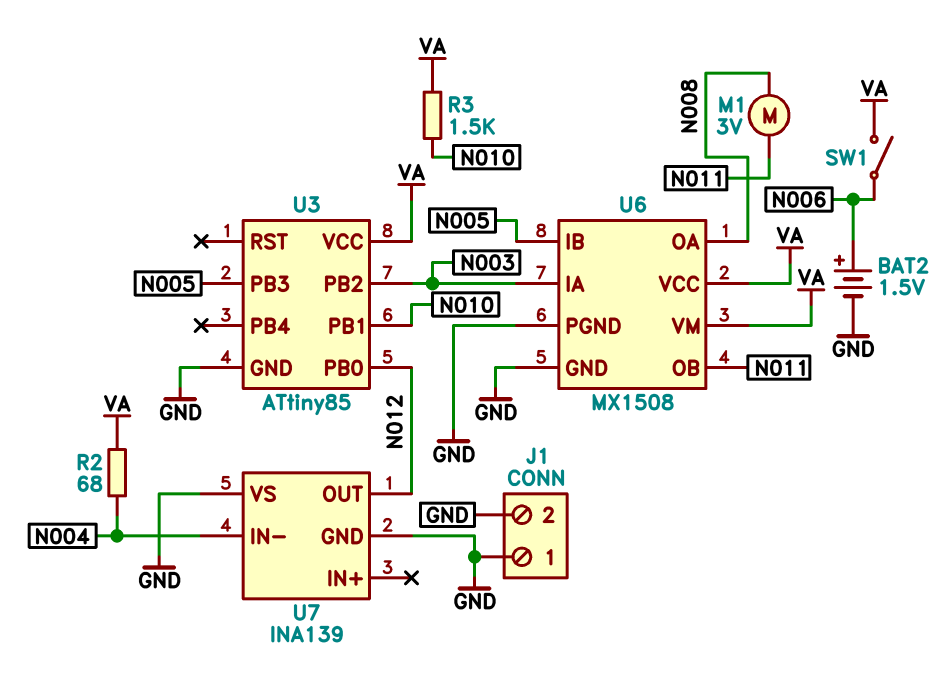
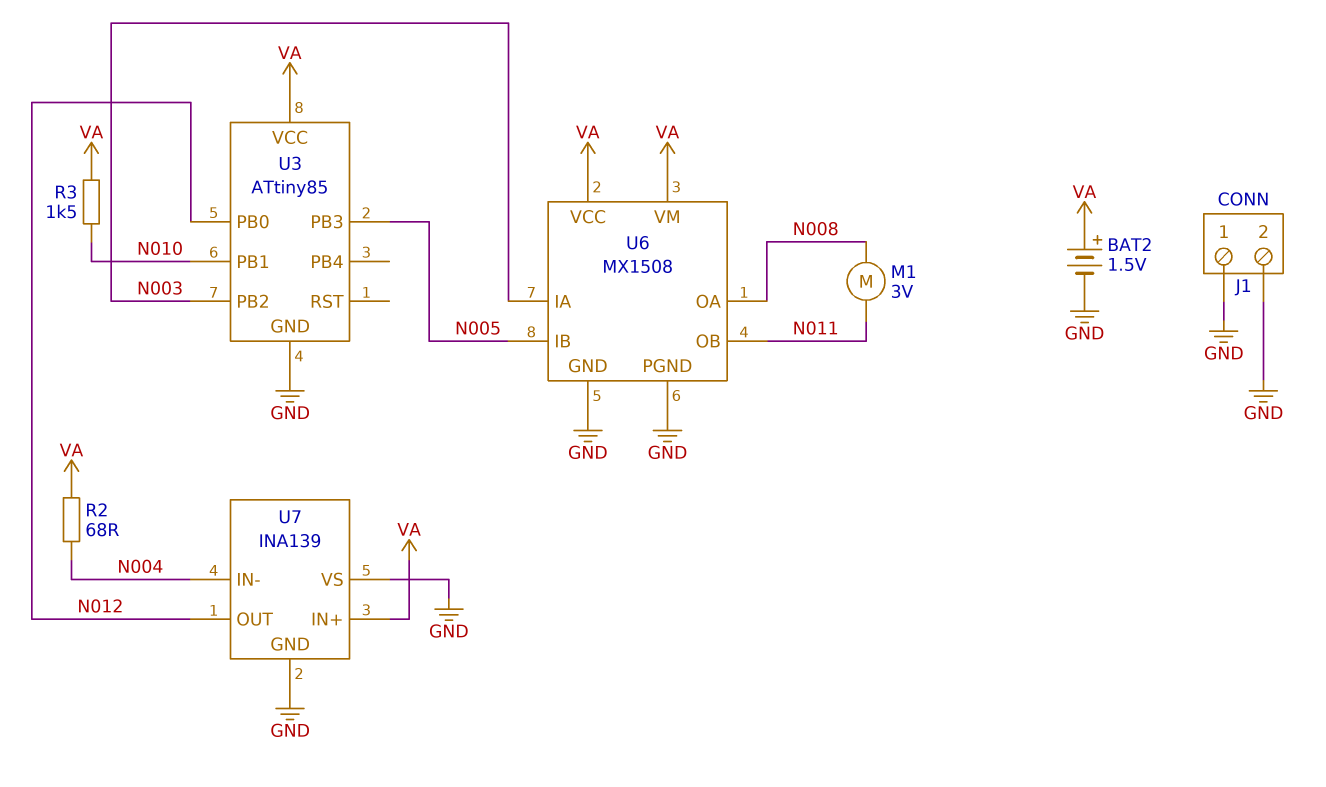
BAT2: 1.5V (plus N006, minus GND) -> 1.5V (plus VA, minus GND)
SW1: switch (N006, VA) -> none
U7 pin IN+: none -> VA

